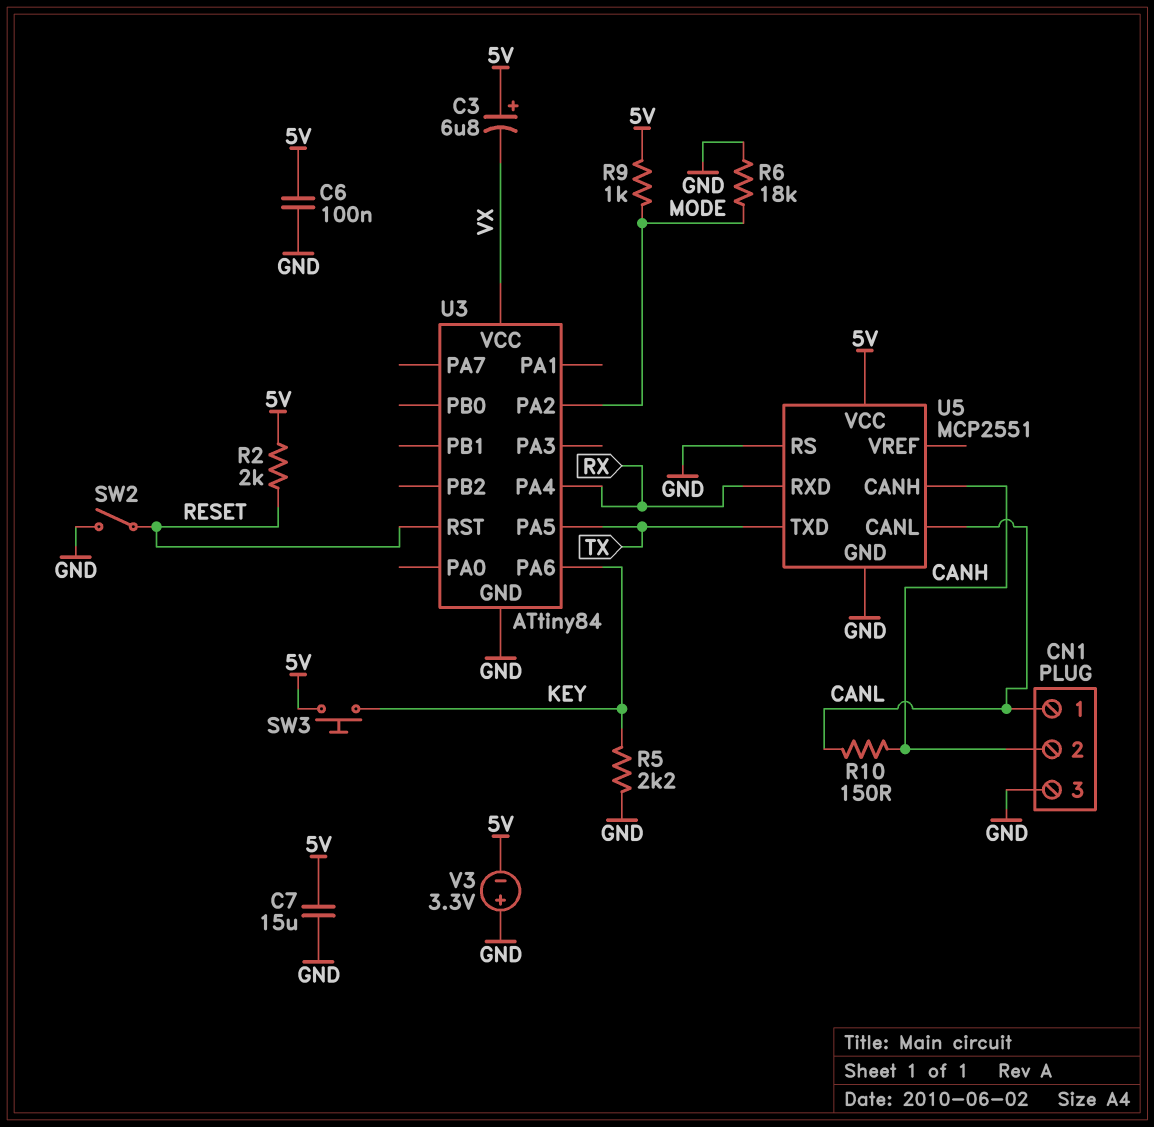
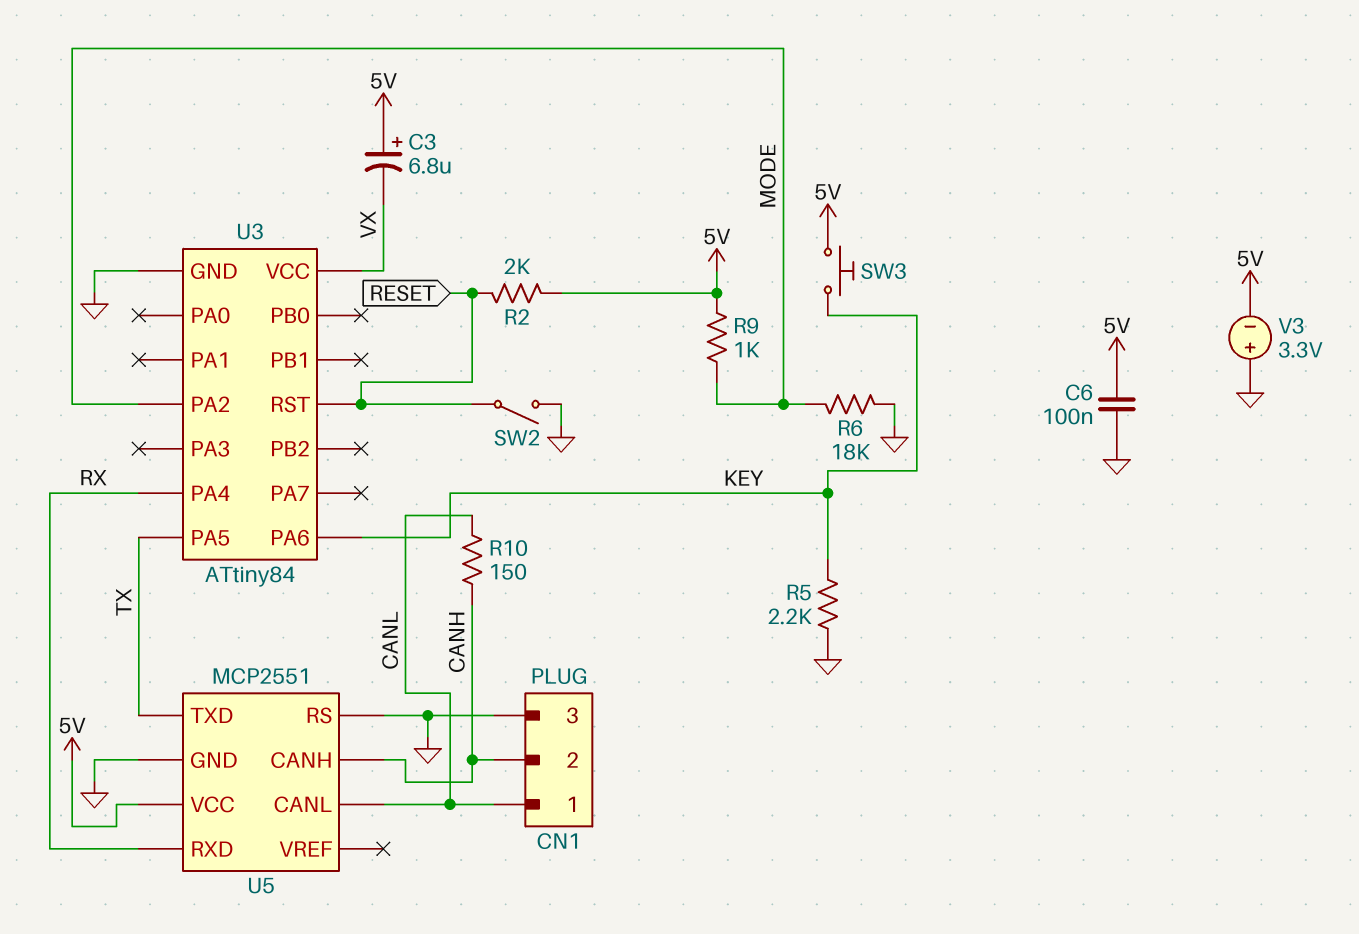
C7: 15uF (5V, GND) -> none

